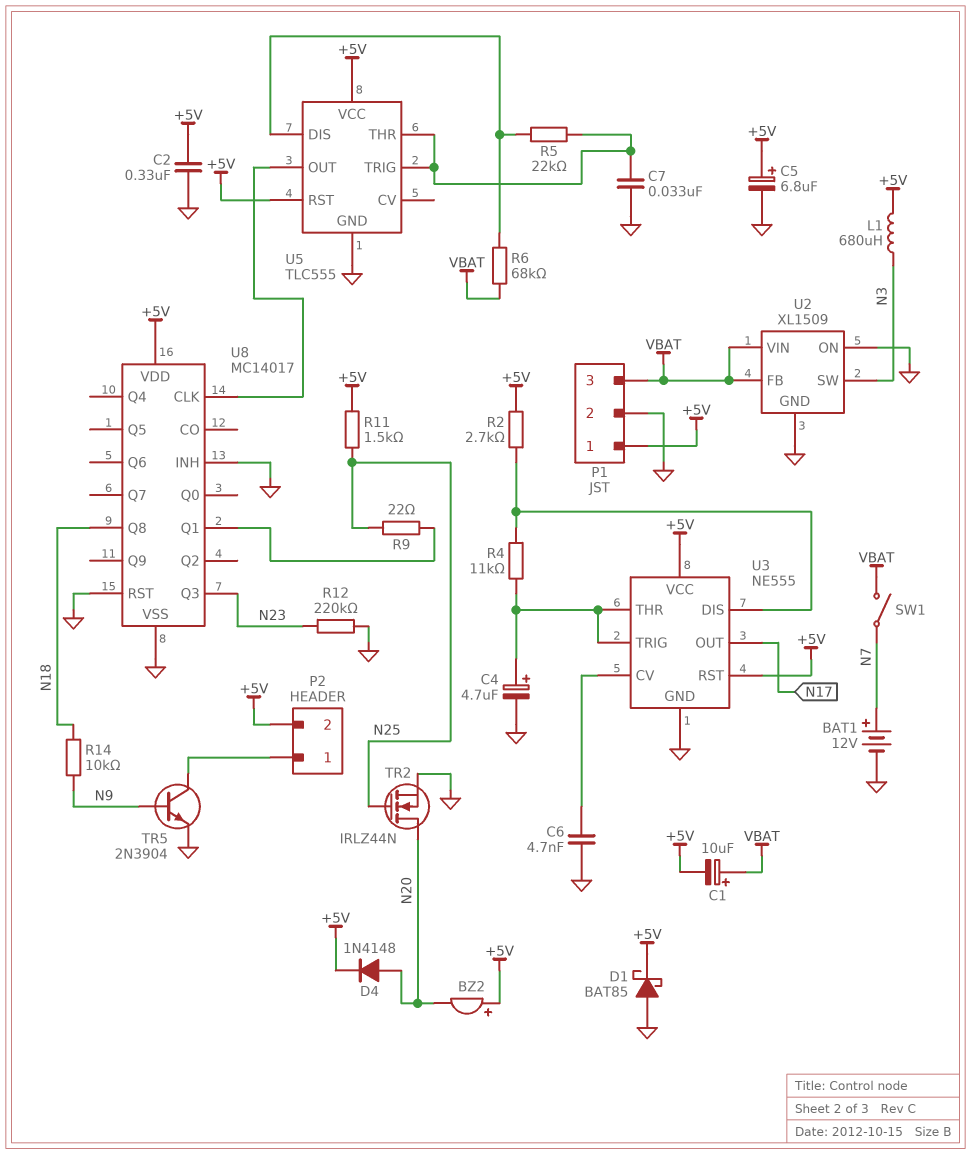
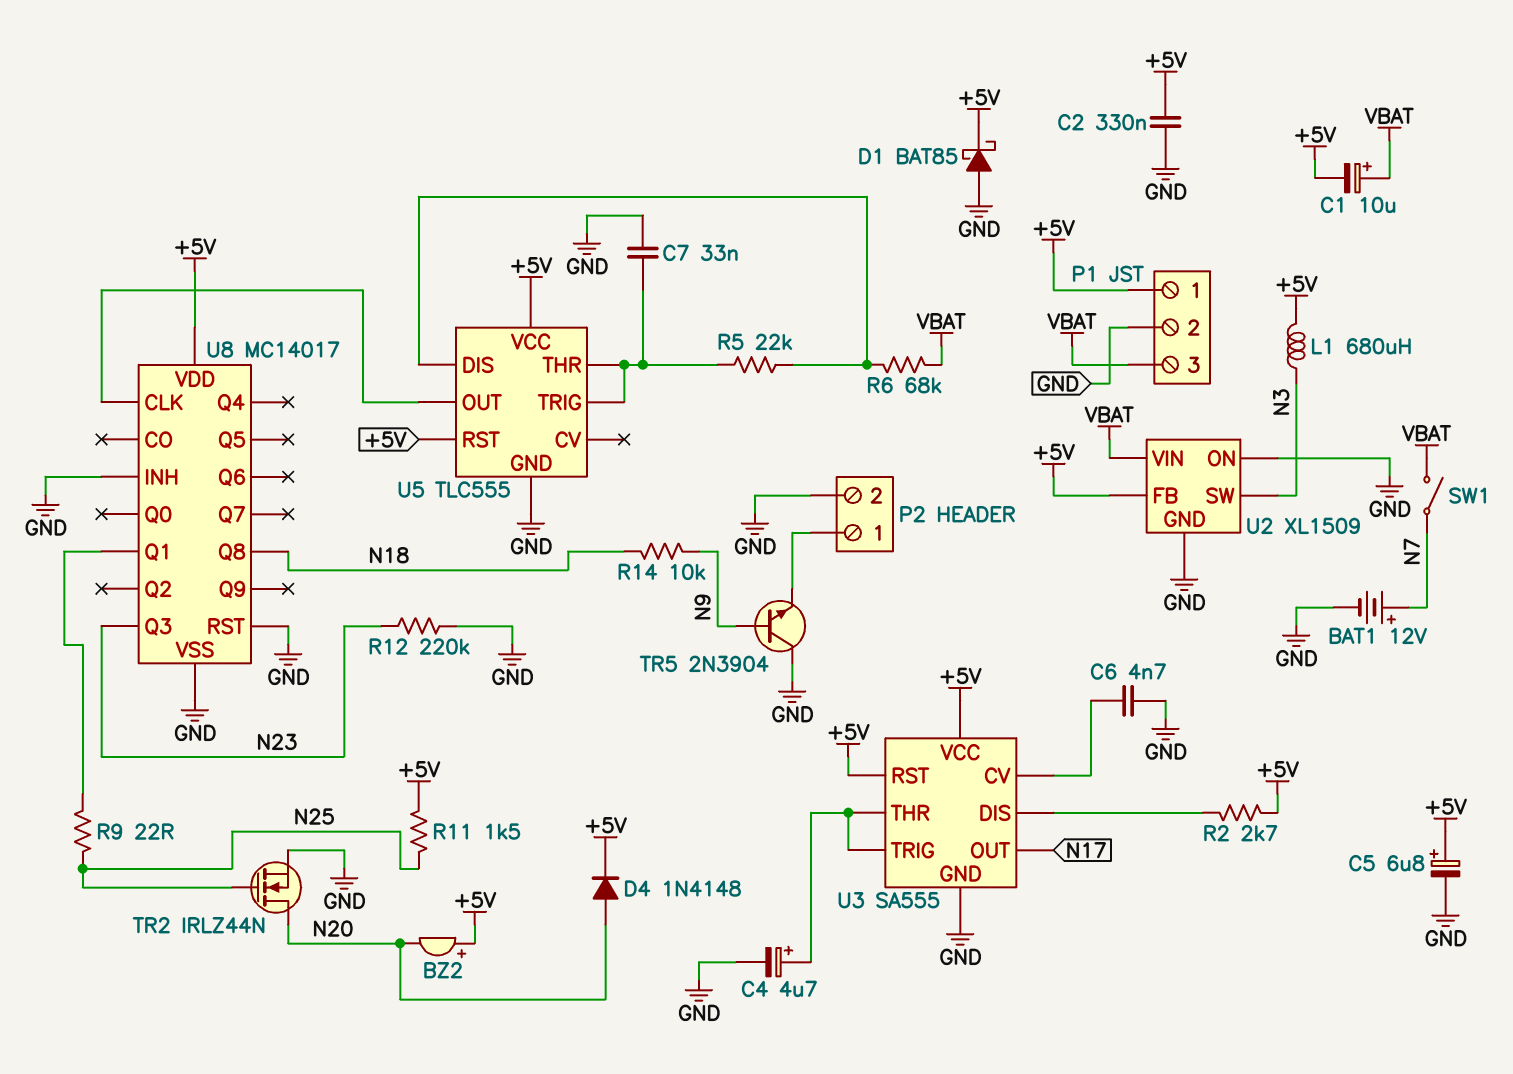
P2 pin 2: +5V -> GND
R4: 11k (U3/DIS, U3/THR) -> none
TR5: NPN 2N3904 (B N9, C P2/1, E GND) -> NPN 2N3904 (B N9, C GND, E P2/1)
U2 pin FB: VBAT -> +5V
U3: NE555 -> SA555

